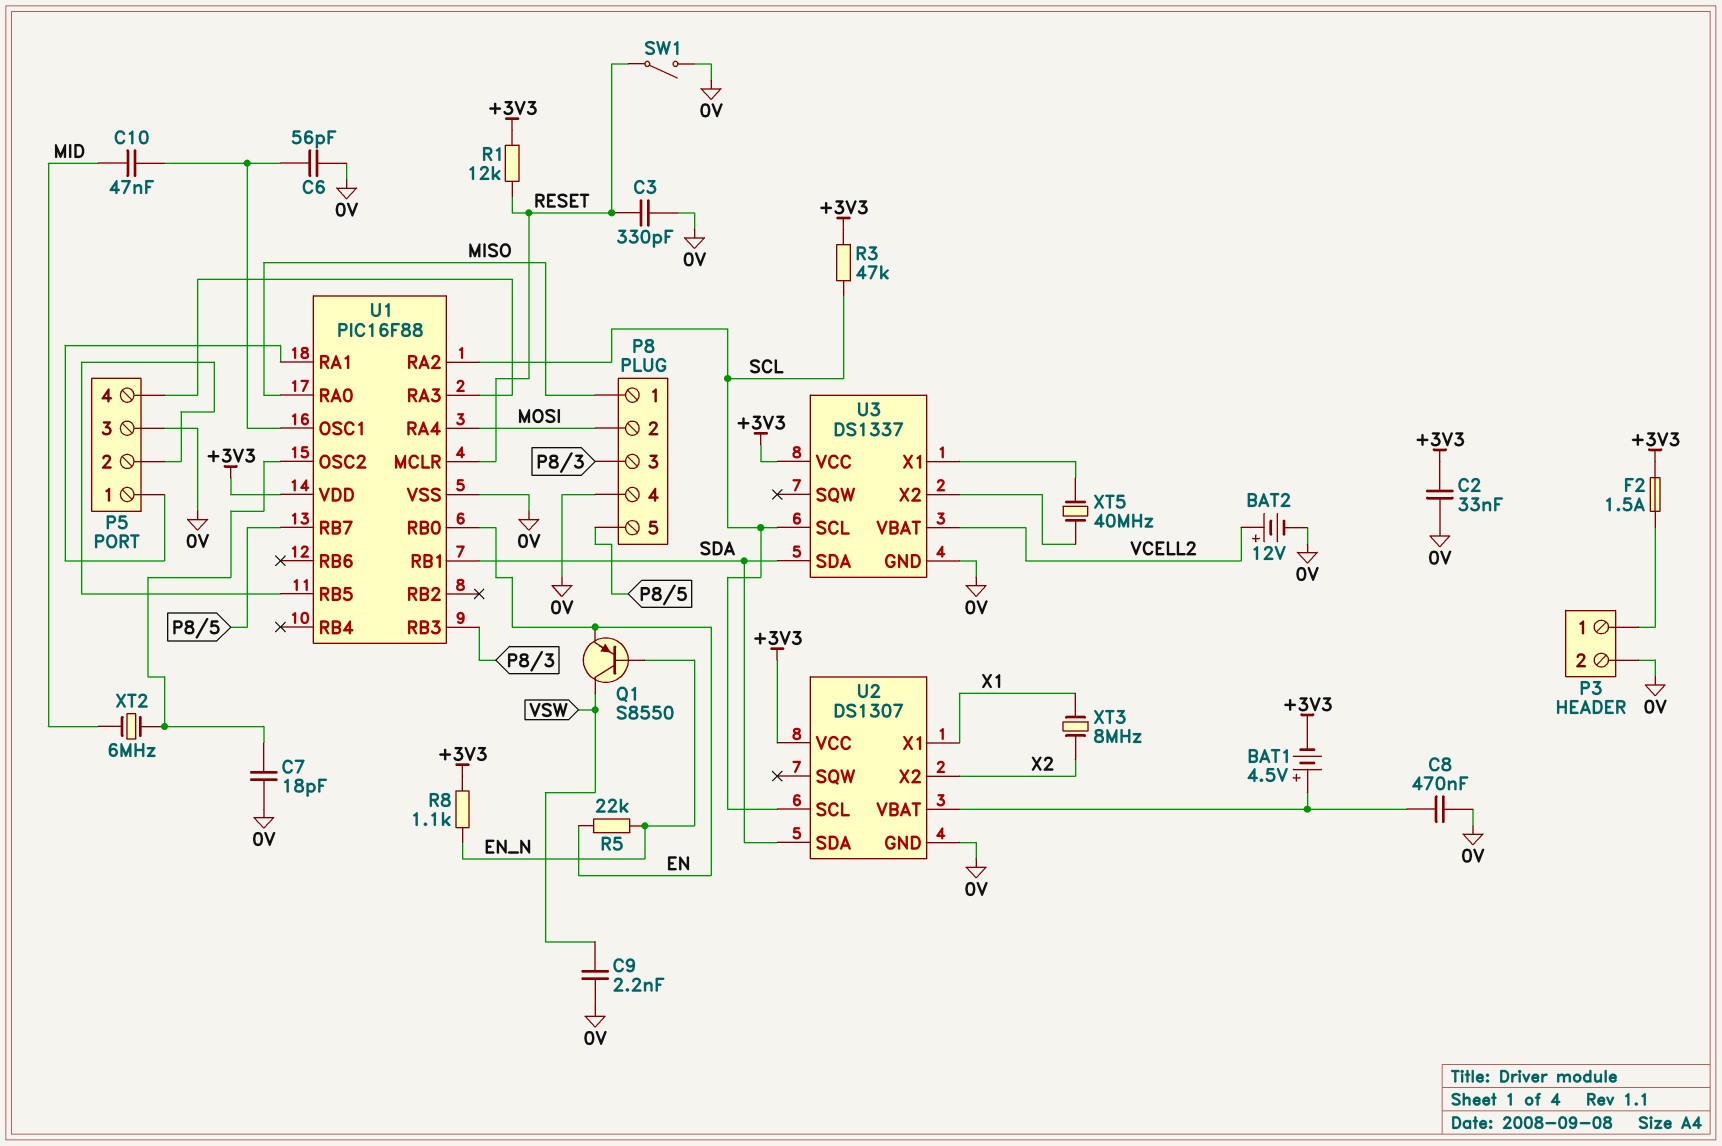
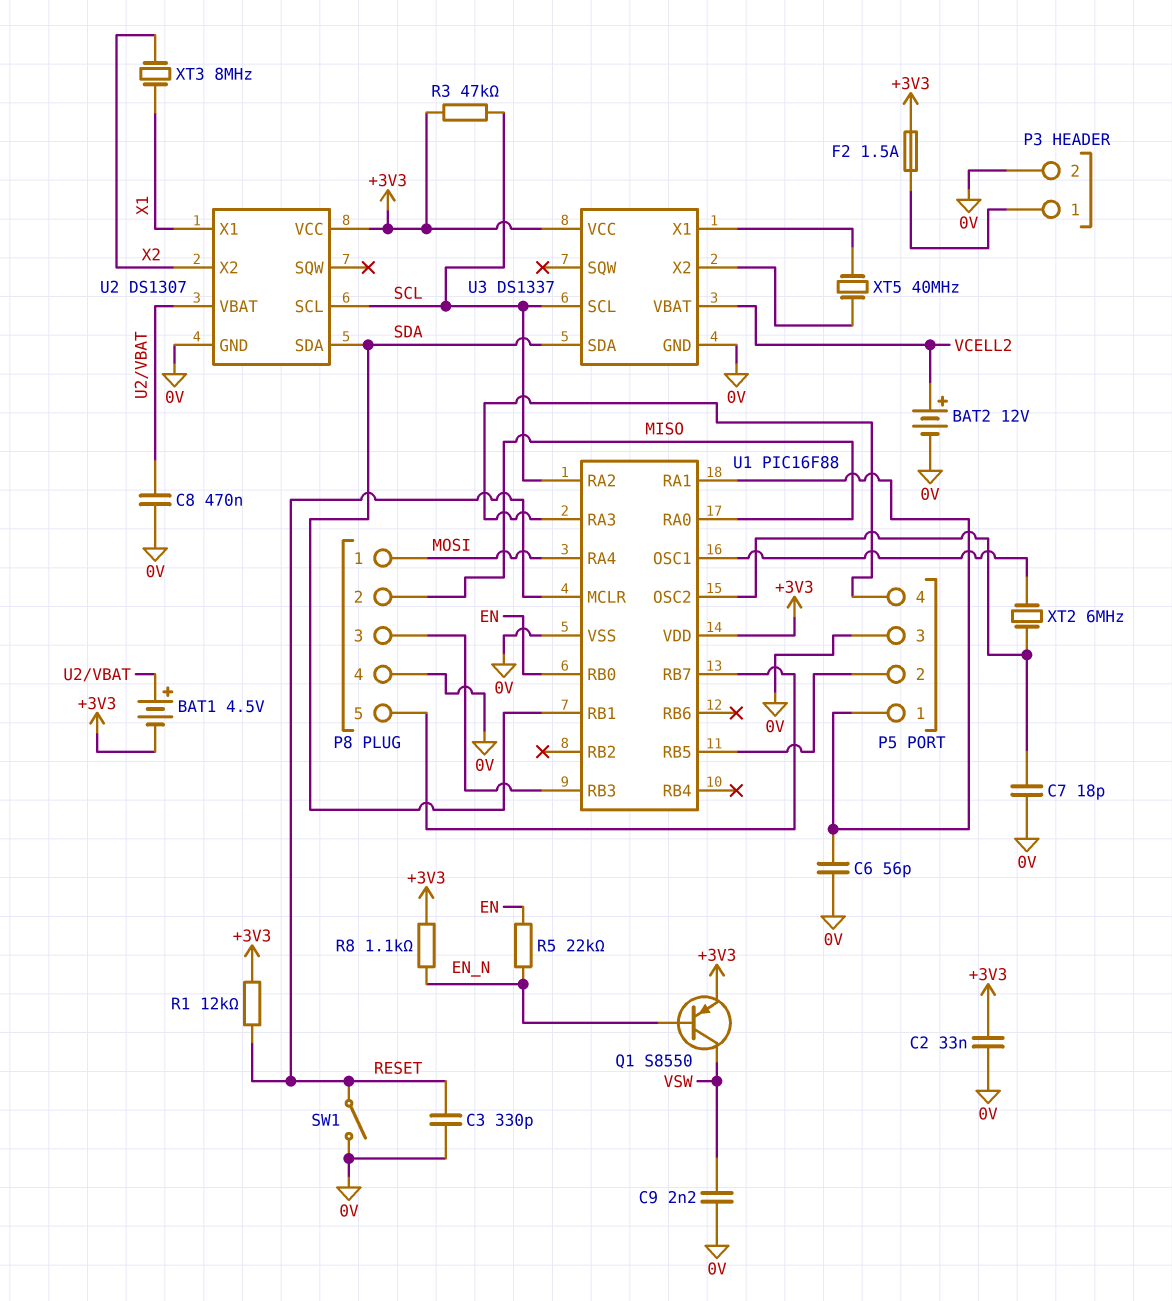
C6: 56pF (0V, U1/OSC1) -> 56pF (0V, P5/1)
C10: 47nF (MID, U1/OSC1) -> none
P8 pin 1: MISO -> MOSI
P8 pin 2: MOSI -> MISO
Q1: PNP S8550 (B EN_N, C VSW, E EN) -> PNP S8550 (B EN_N, C VSW, E +3V3)
XT2: 6MHz (MID, U1/OSC2) -> 6MHz (U1/OSC1, U1/OSC2)

